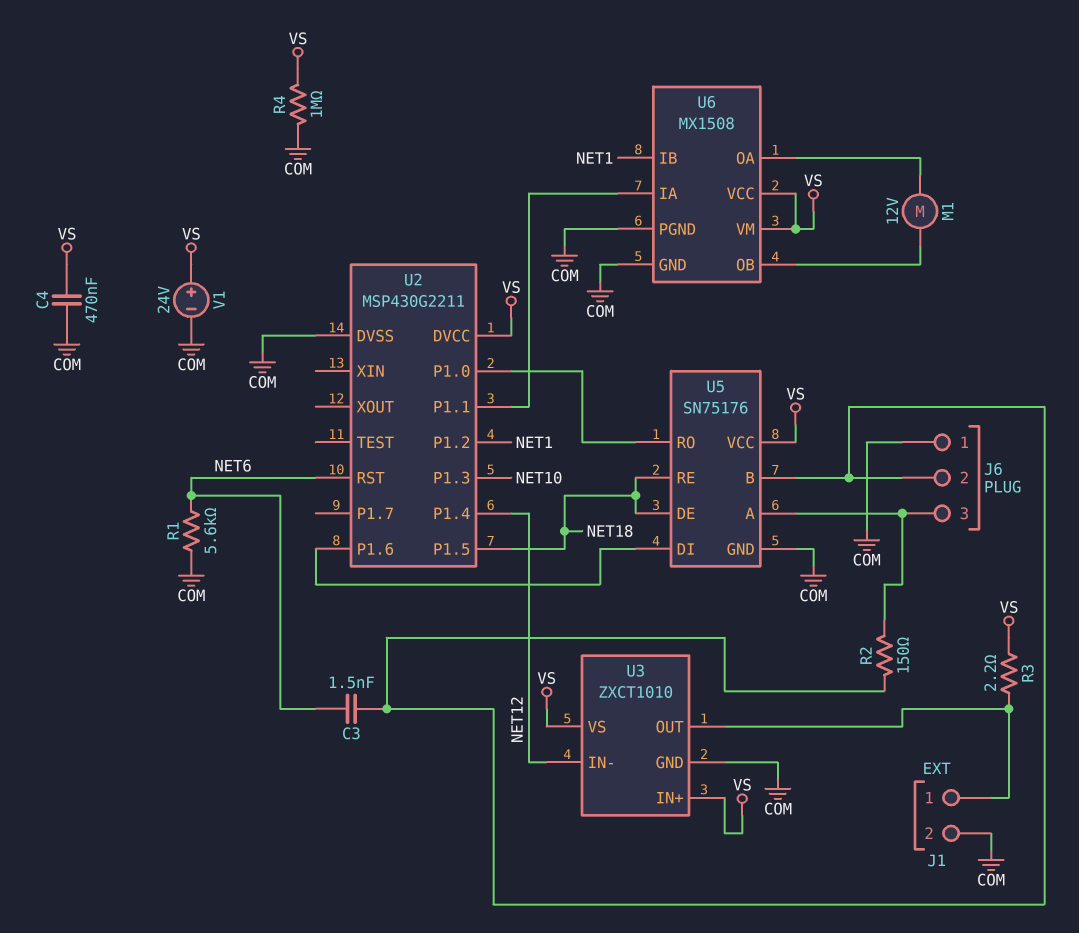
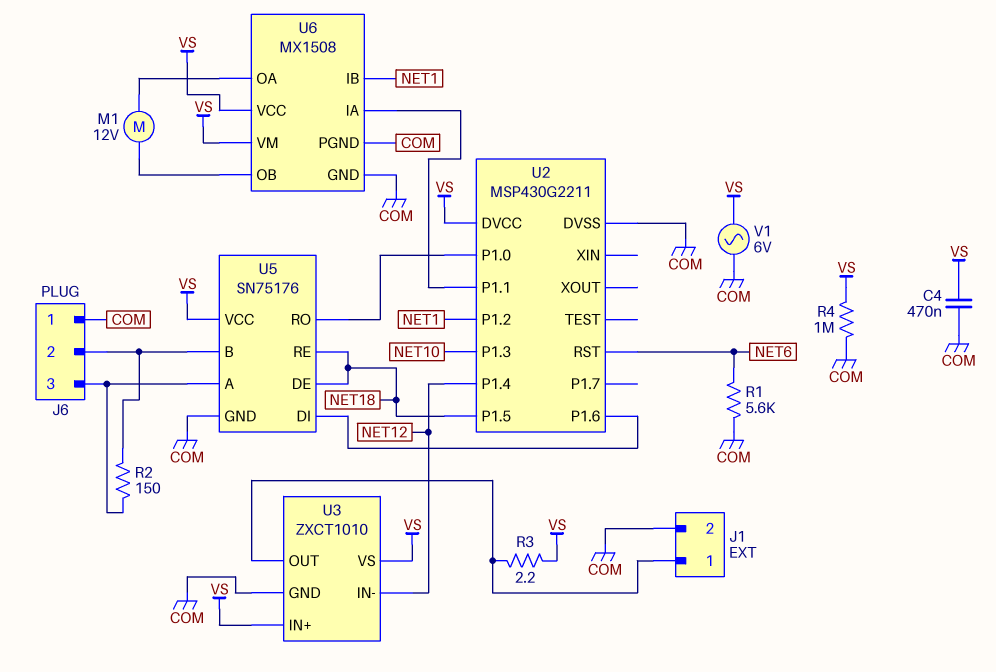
C3: 1.5nF (J6/2, NET6) -> none
V1: 24V (plus VS, minus COM) -> AC 6V (COM, VS)

